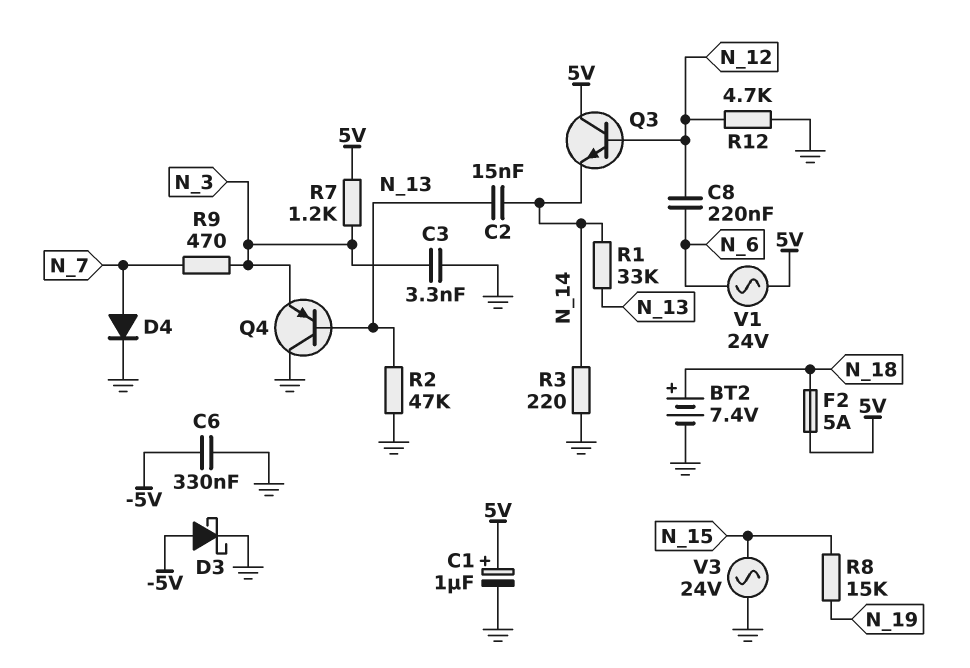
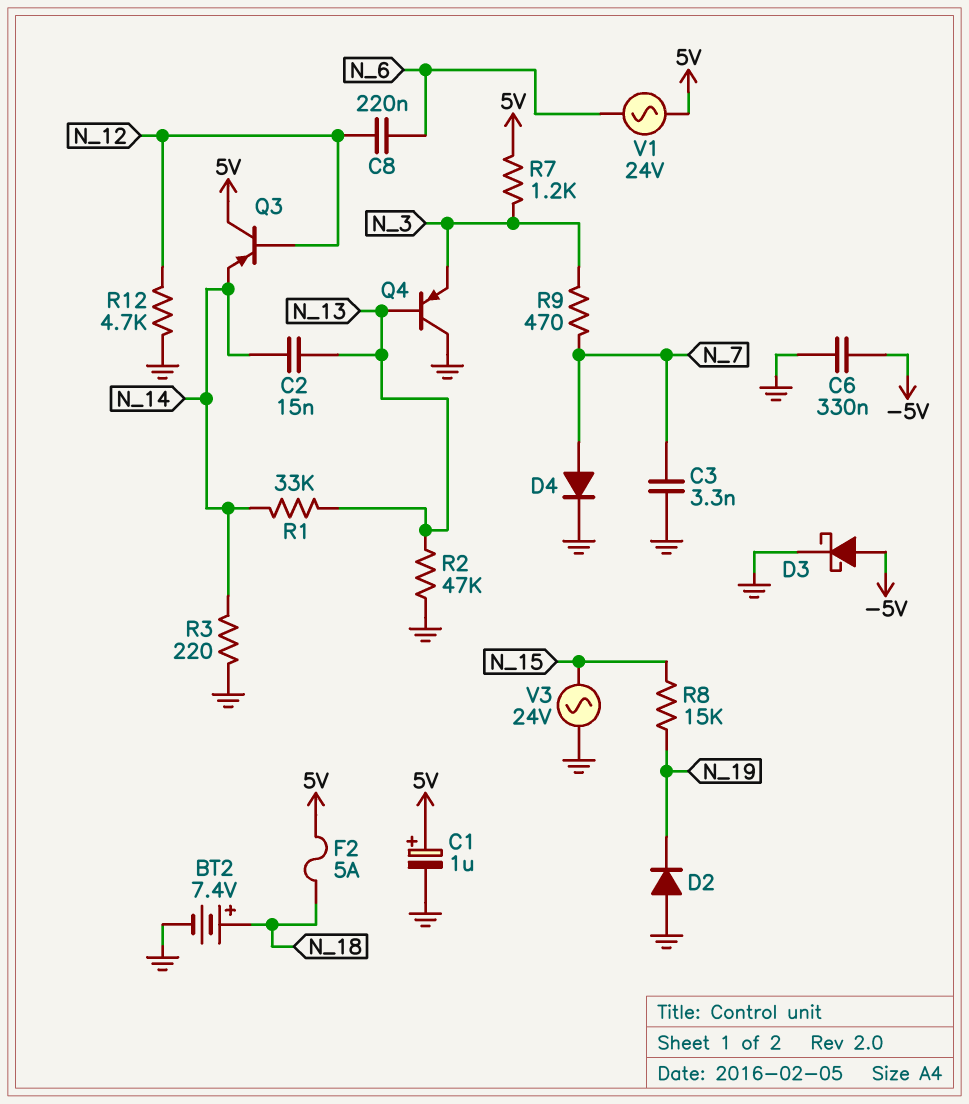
C3: 3.3nF (GND, N_3) -> 3.3nF (GND, N_7)
D2: none -> diode (A GND, K N_19)
Q3: NPN (B N_12, C 5V, E N_14) -> PNP (B N_12, C 5V, E N_14)

